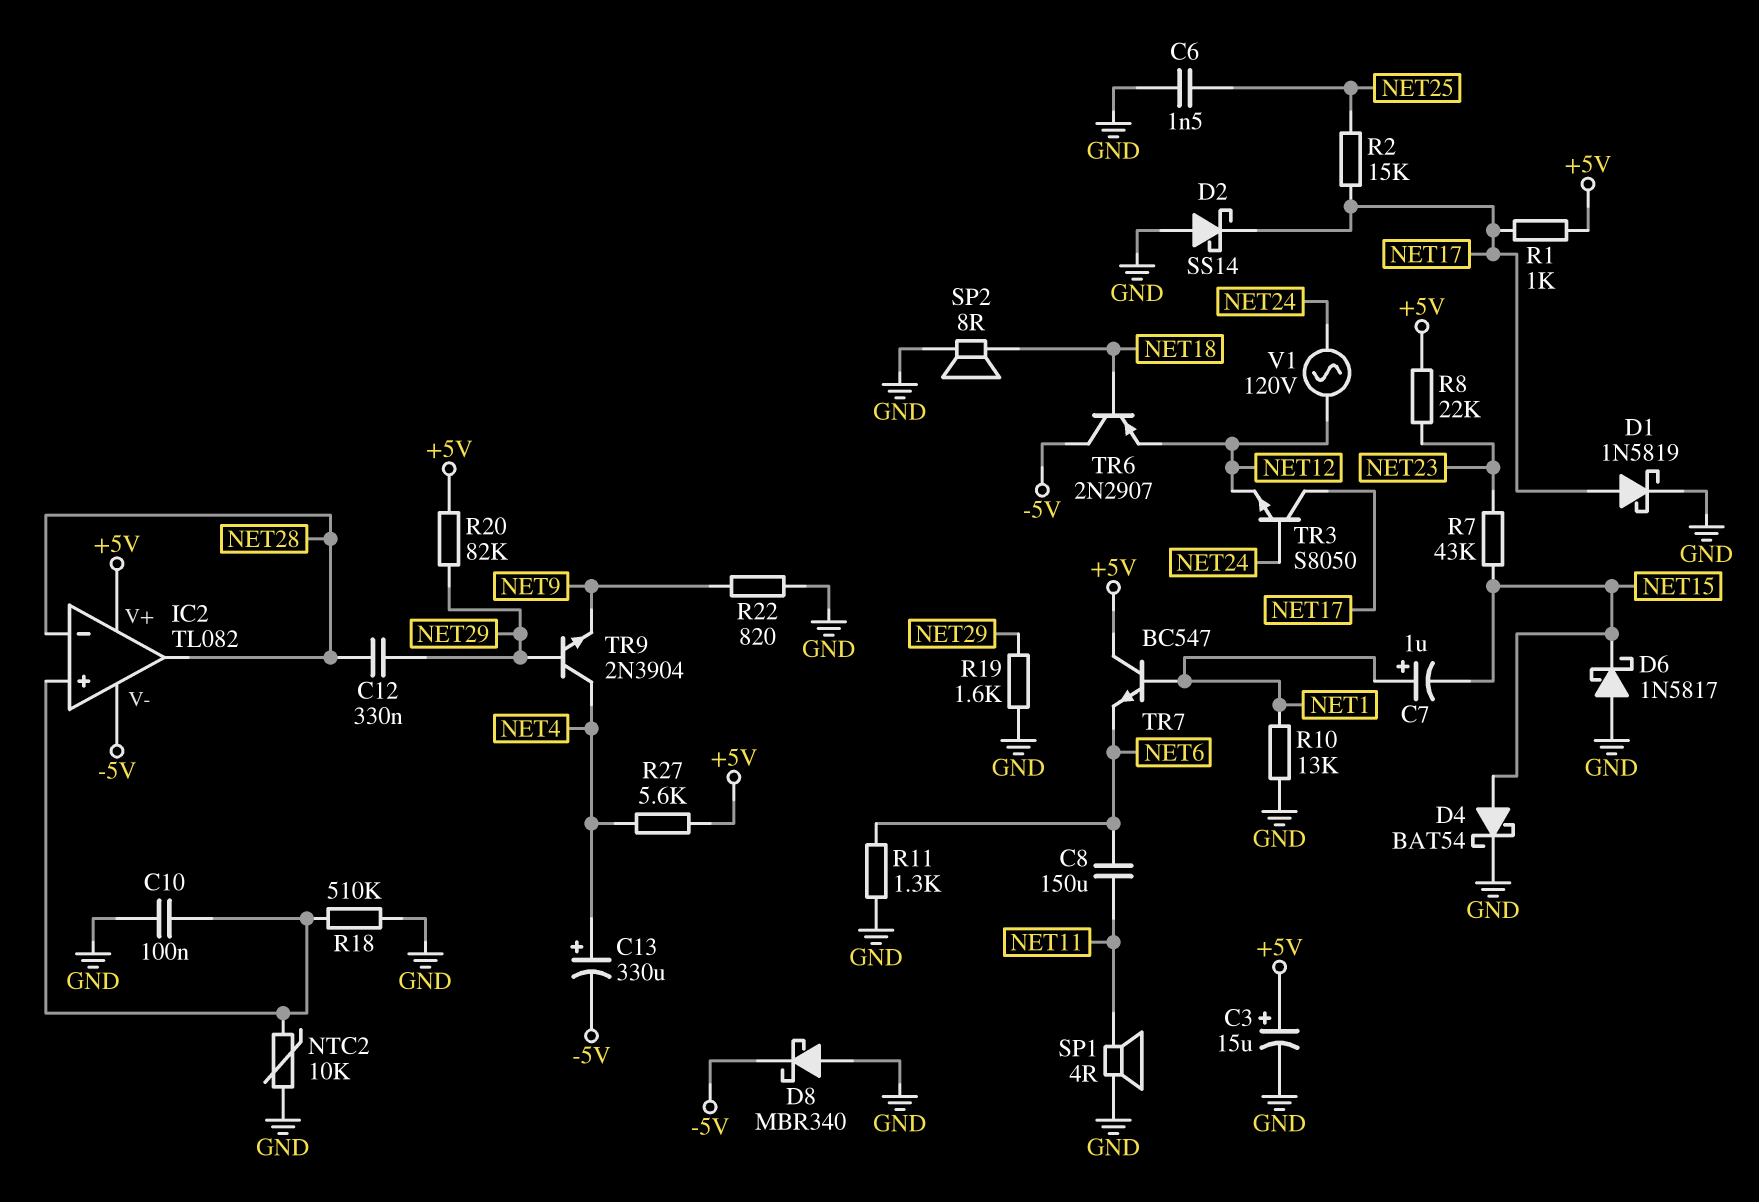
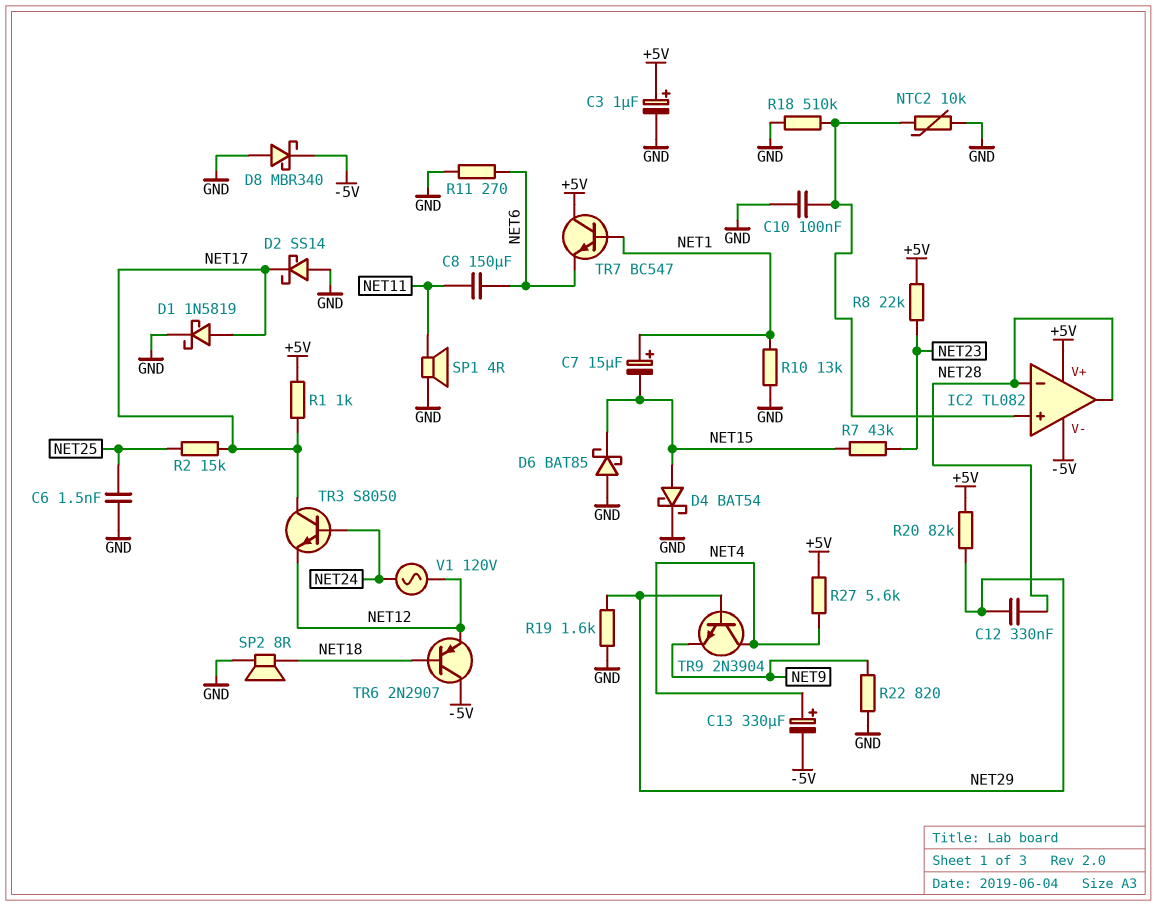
C3: 15uF (plus +5V, minus GND) -> 1uF (plus +5V, minus GND)
C7: 1uF (plus NET1, minus NET15) -> 15uF (plus NET1, minus NET15)
D6: schottky 1N5817 (A GND, K NET15) -> schottky BAT85 (A GND, K NET15)
R11: 1.3k (GND, NET6) -> 270 (GND, NET6)

